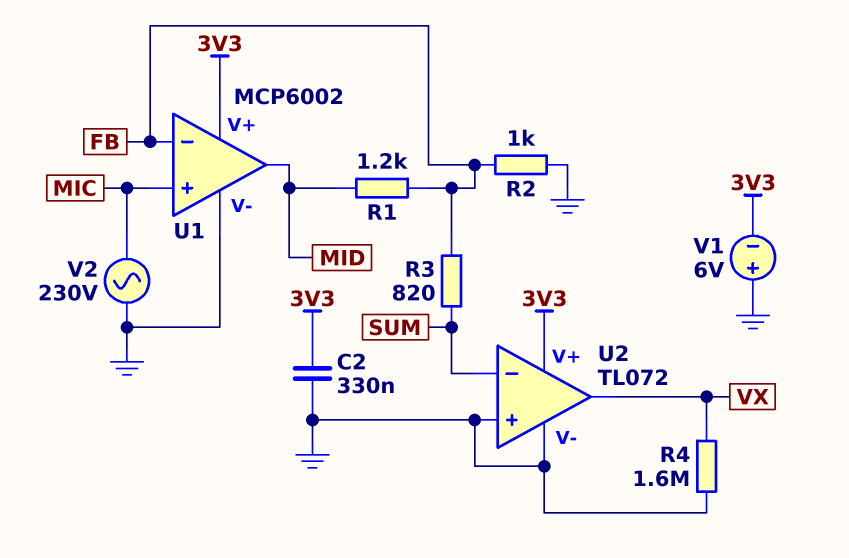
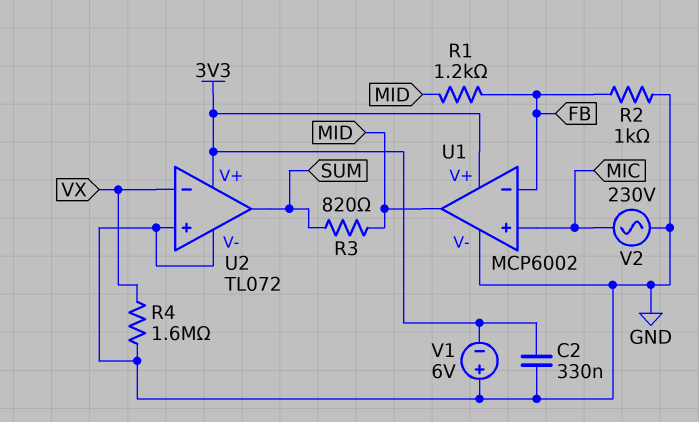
R3: 820 (FB, SUM) -> 820 (MID, SUM)
U2 pin in-: SUM -> VX
U2 pin out: VX -> SUM

